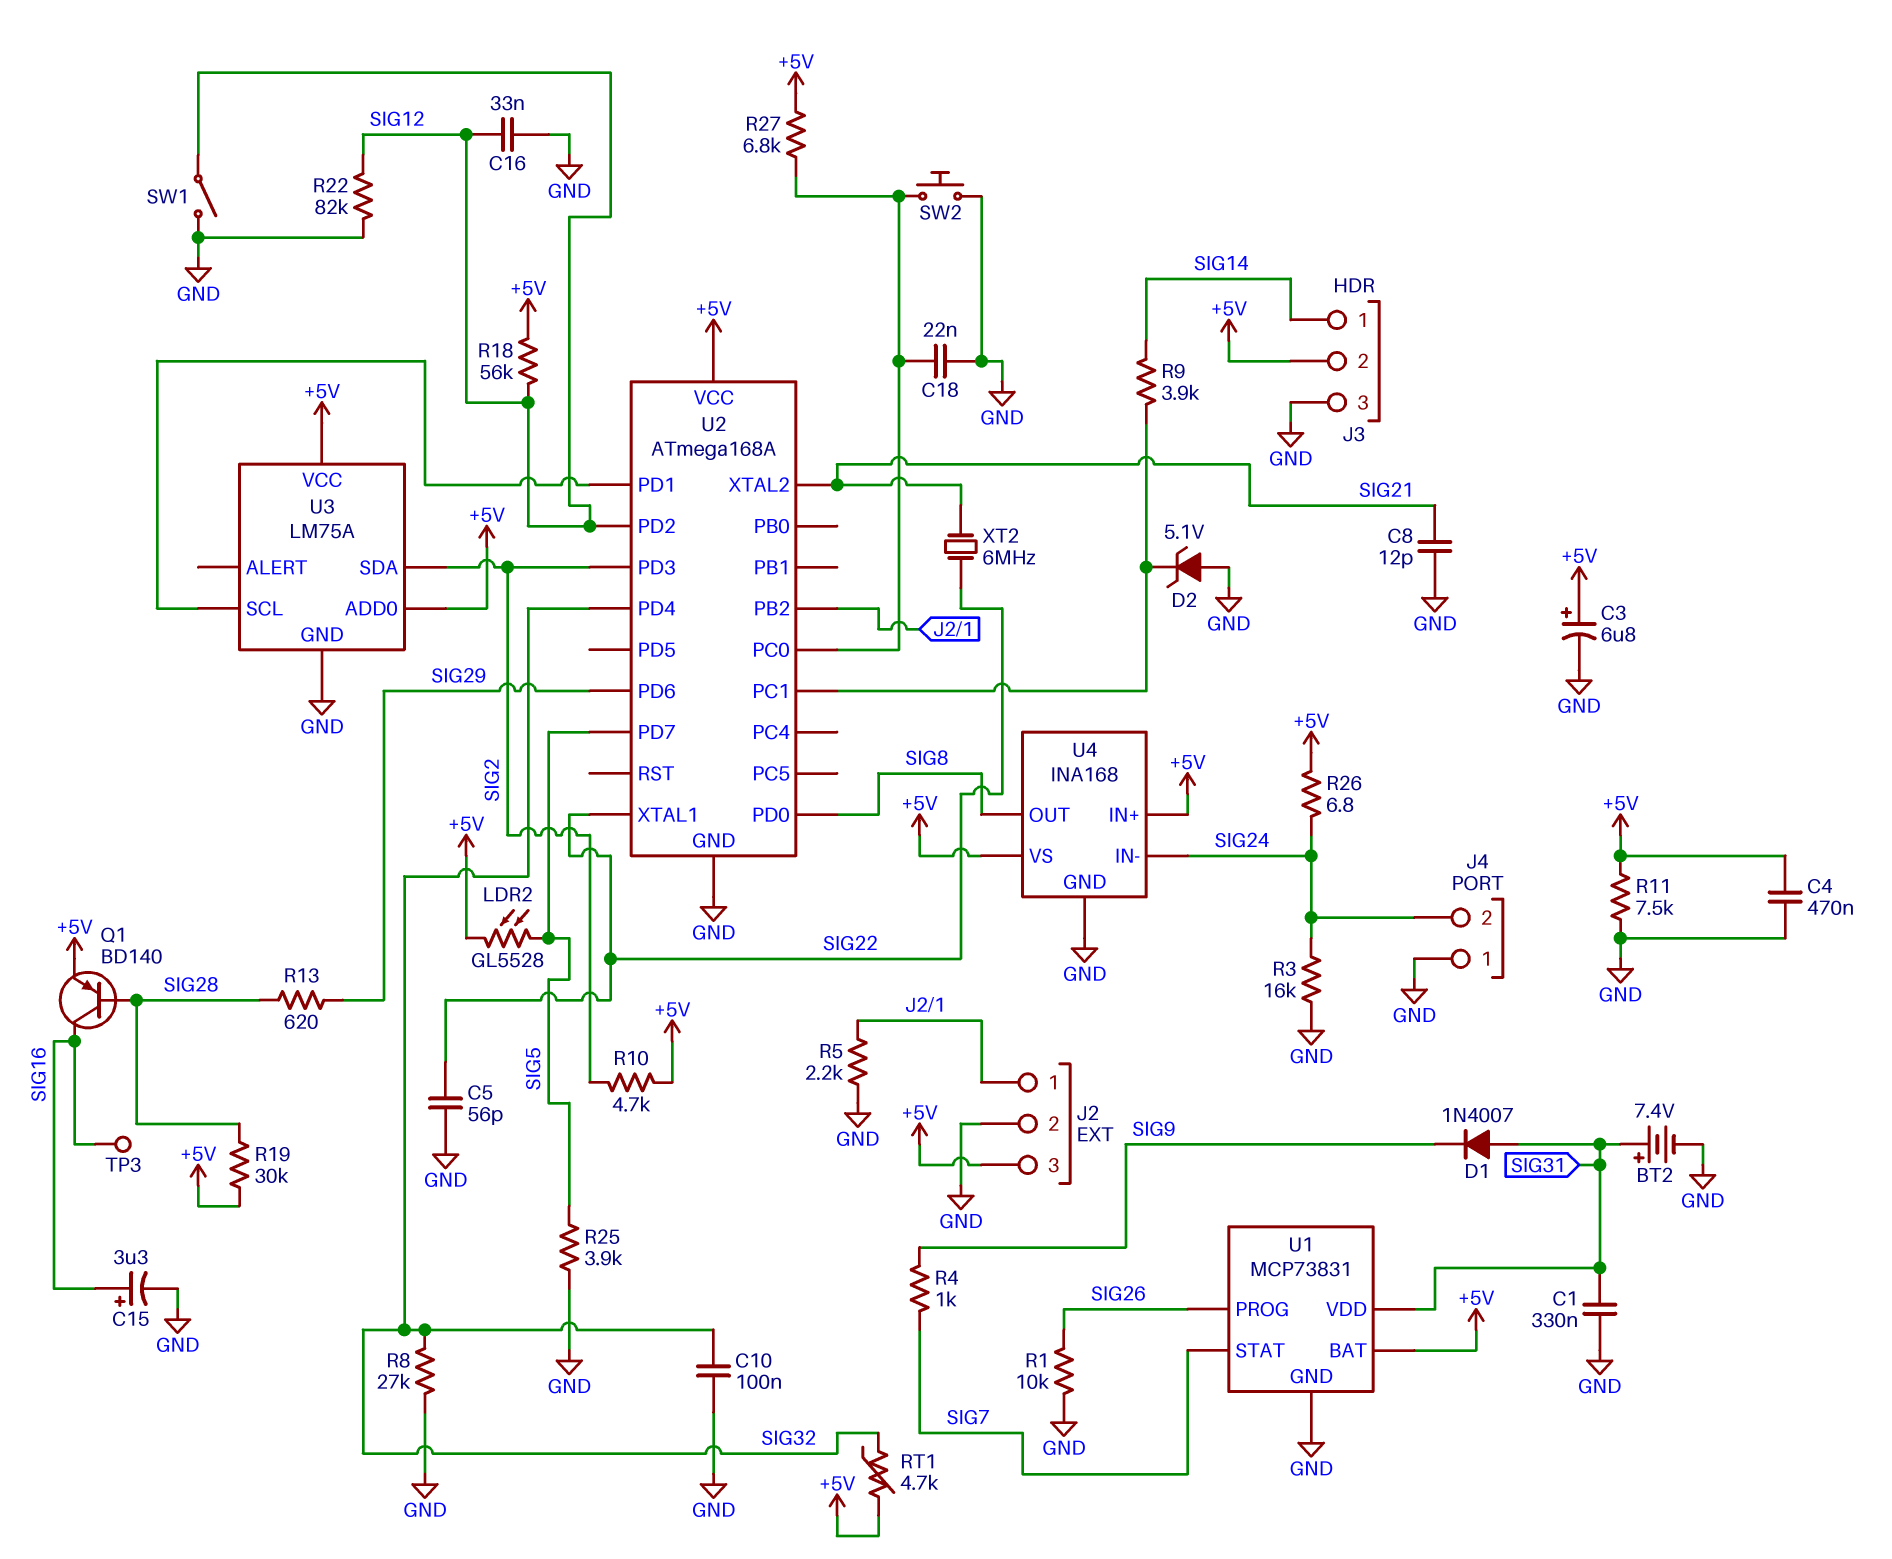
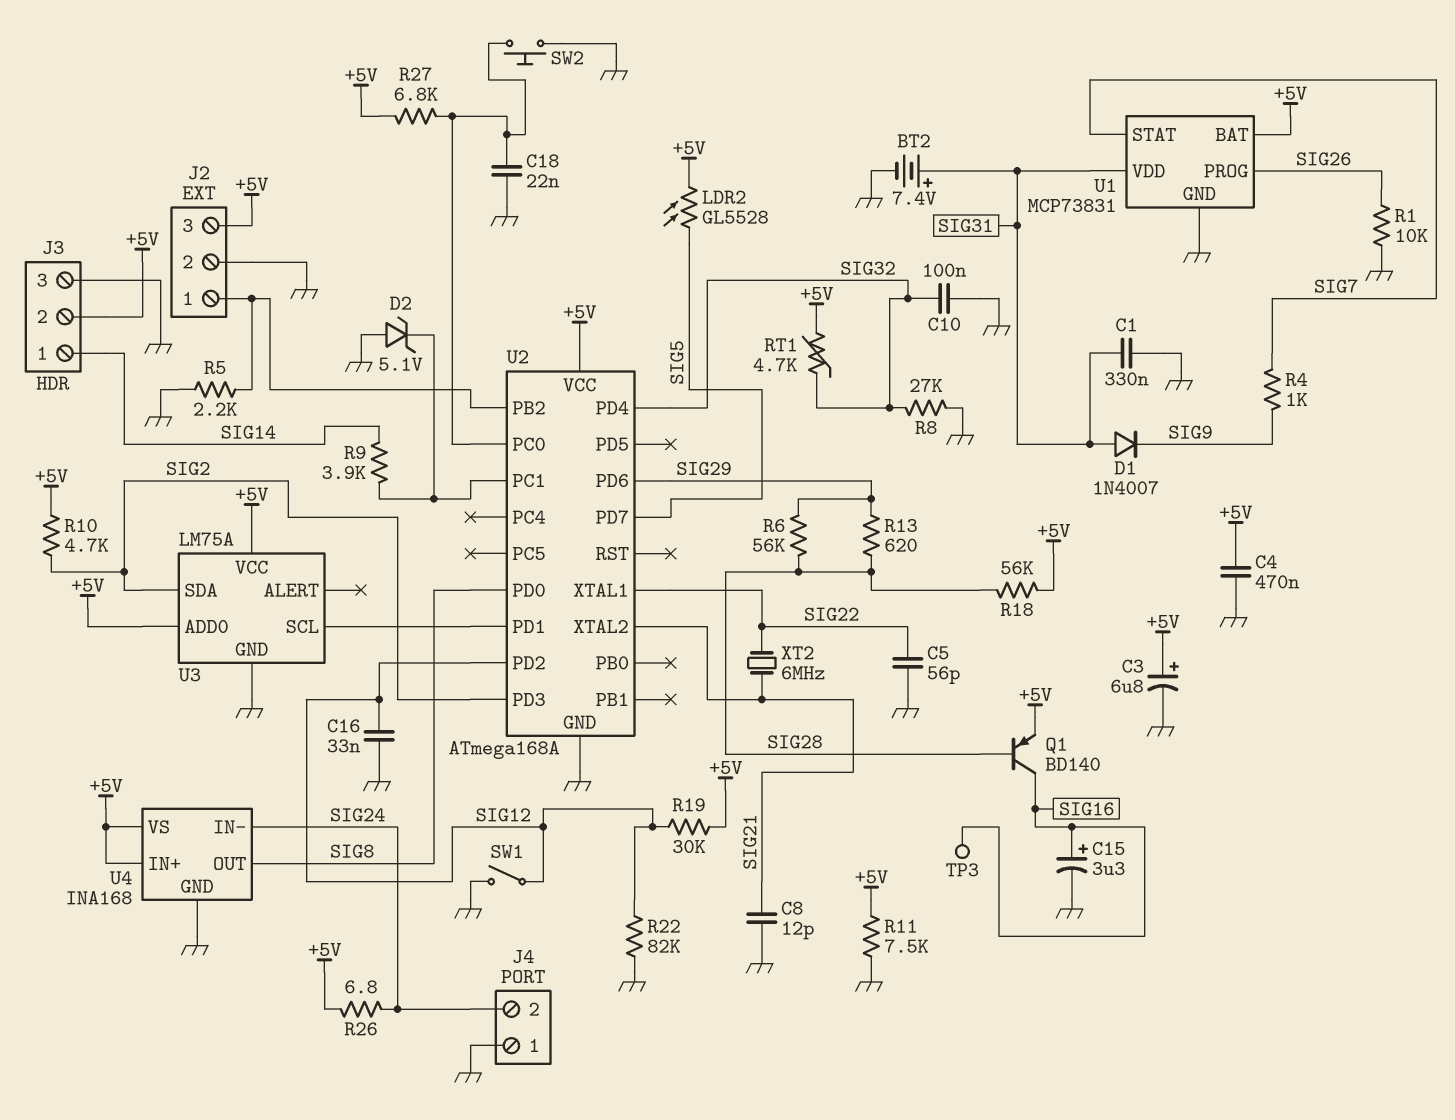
R3: 16k (GND, SIG24) -> none
R6: none -> 56k (SIG28, SIG29)
R18: 56k (+5V, SIG12) -> 56k (+5V, SIG28)
R19: 30k (+5V, SIG28) -> 30k (+5V, SIG12)
R25: 3.9k (GND, SIG5) -> none

